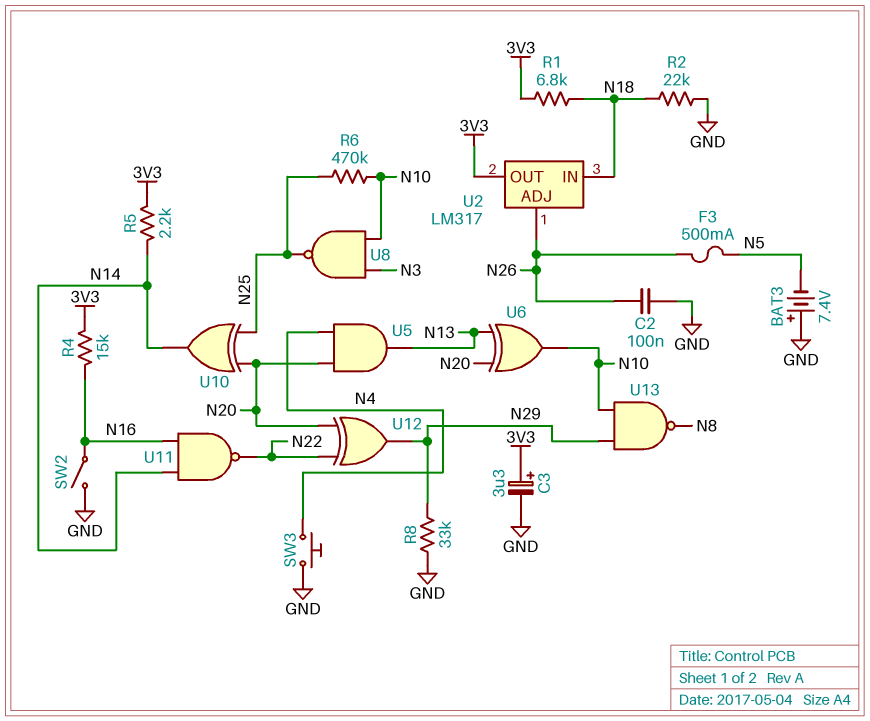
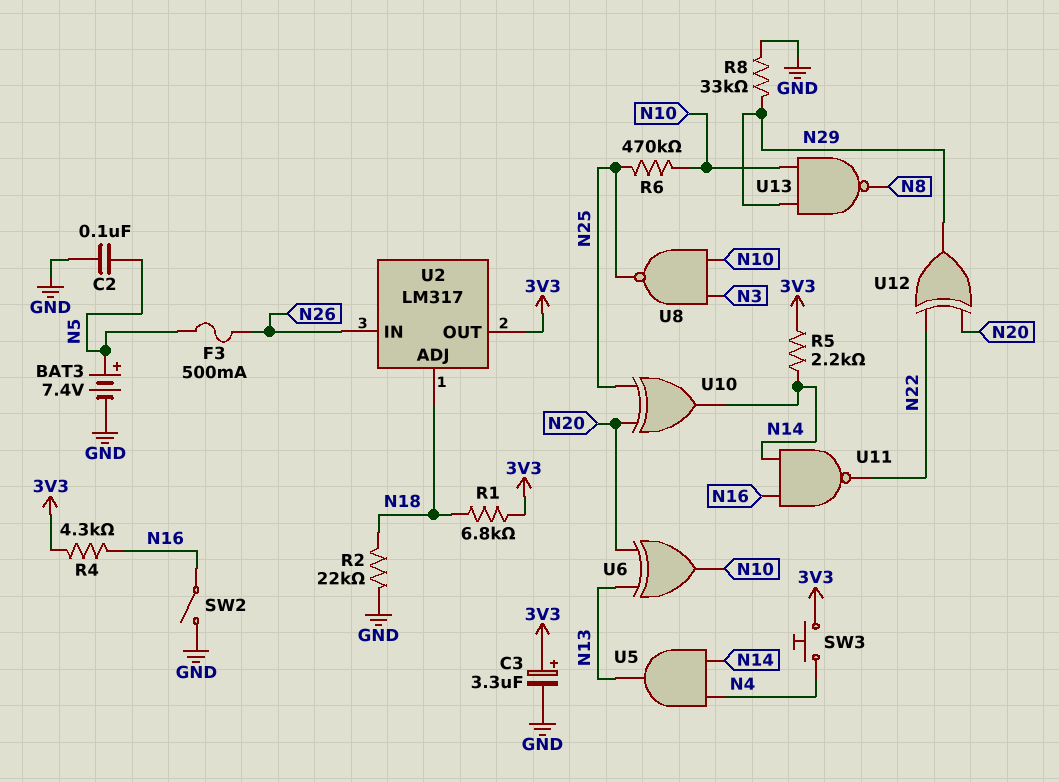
BAT3: 7.4V (plus GND, minus N5) -> 7.4V (plus N5, minus GND)
C2: 100nF (GND, N26) -> 100nF (GND, N5)
R4: 15k (3V3, N16) -> 4.3k (3V3, N16)
SW3: button (GND, N4) -> button (3V3, N4)
U2 pin ADJ: N26 -> N18
U2 pin IN: N18 -> N26
U5: AND (in N4, in N20, out N13) -> AND (in N4, in N14, out N13)

